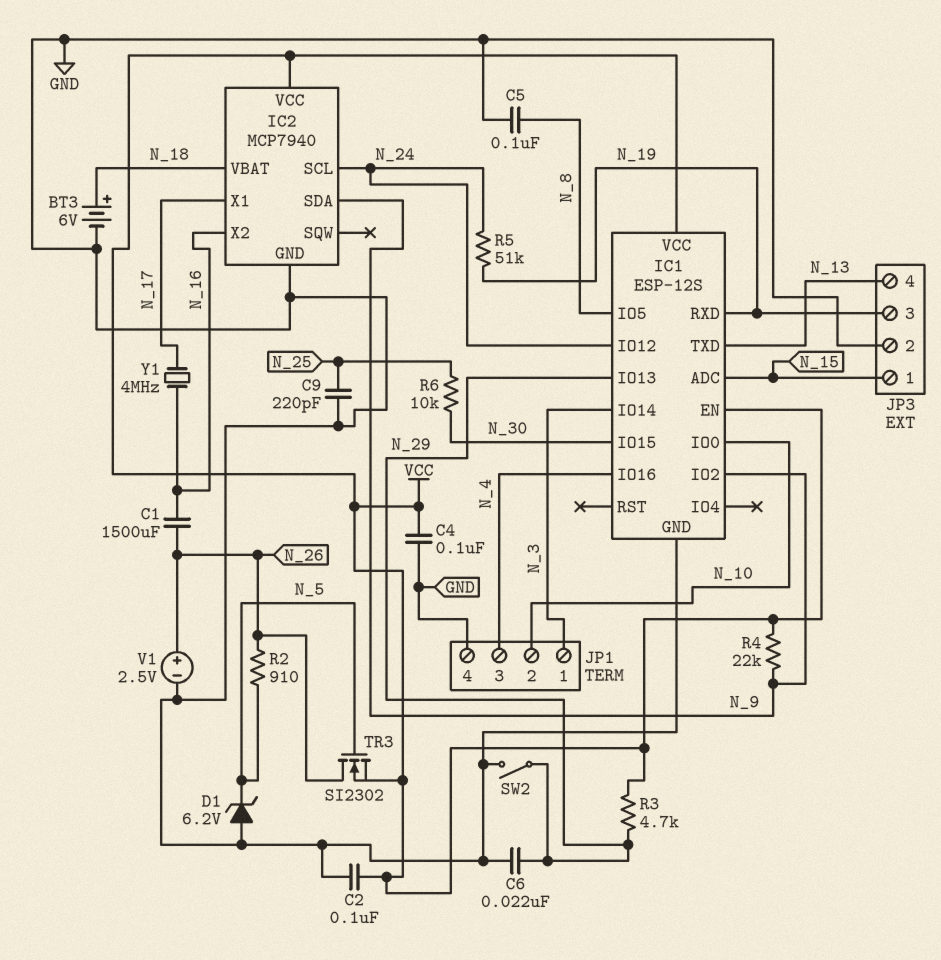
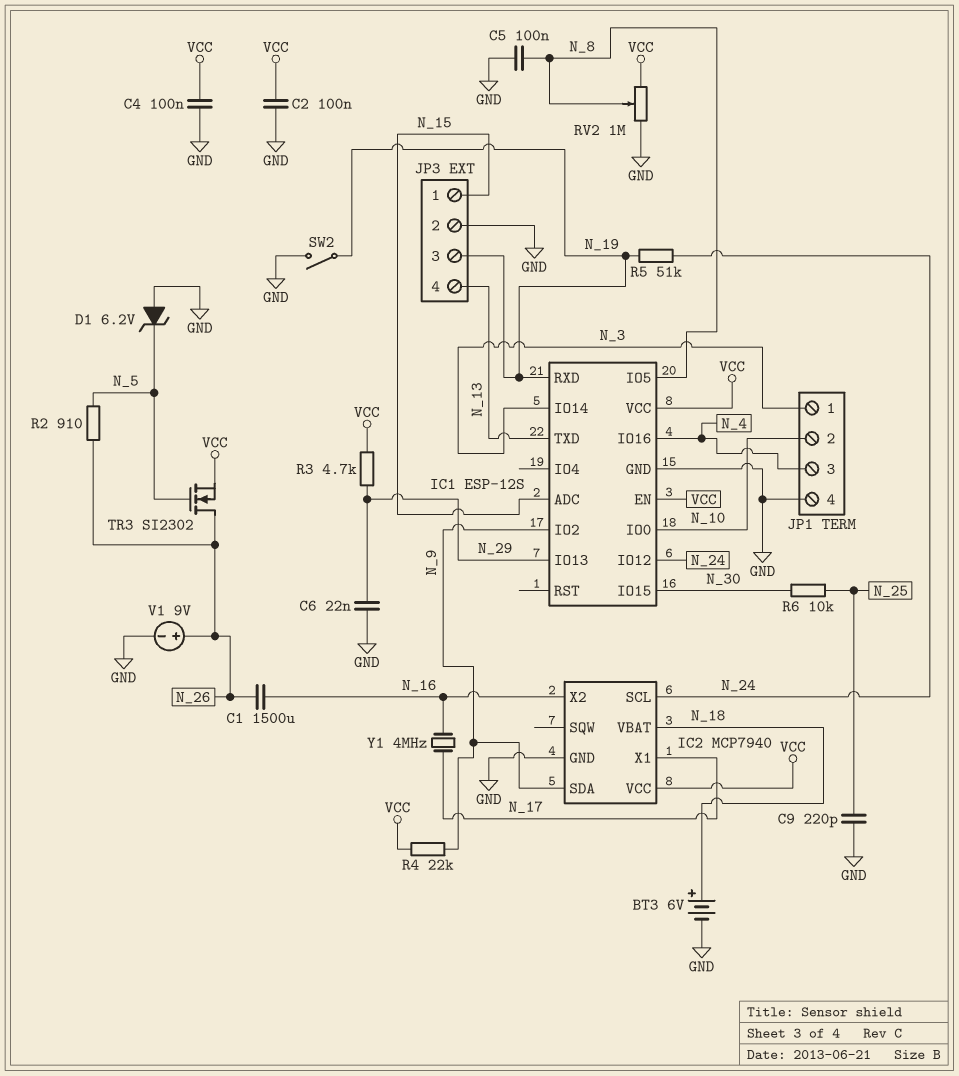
RV2: none -> 1M (GND, VCC, wiper N_8)
SW2: switch (GND, N_29) -> switch (GND, N_19)
V1: 2.5V (plus N_26, minus GND) -> 9V (plus N_26, minus GND)

